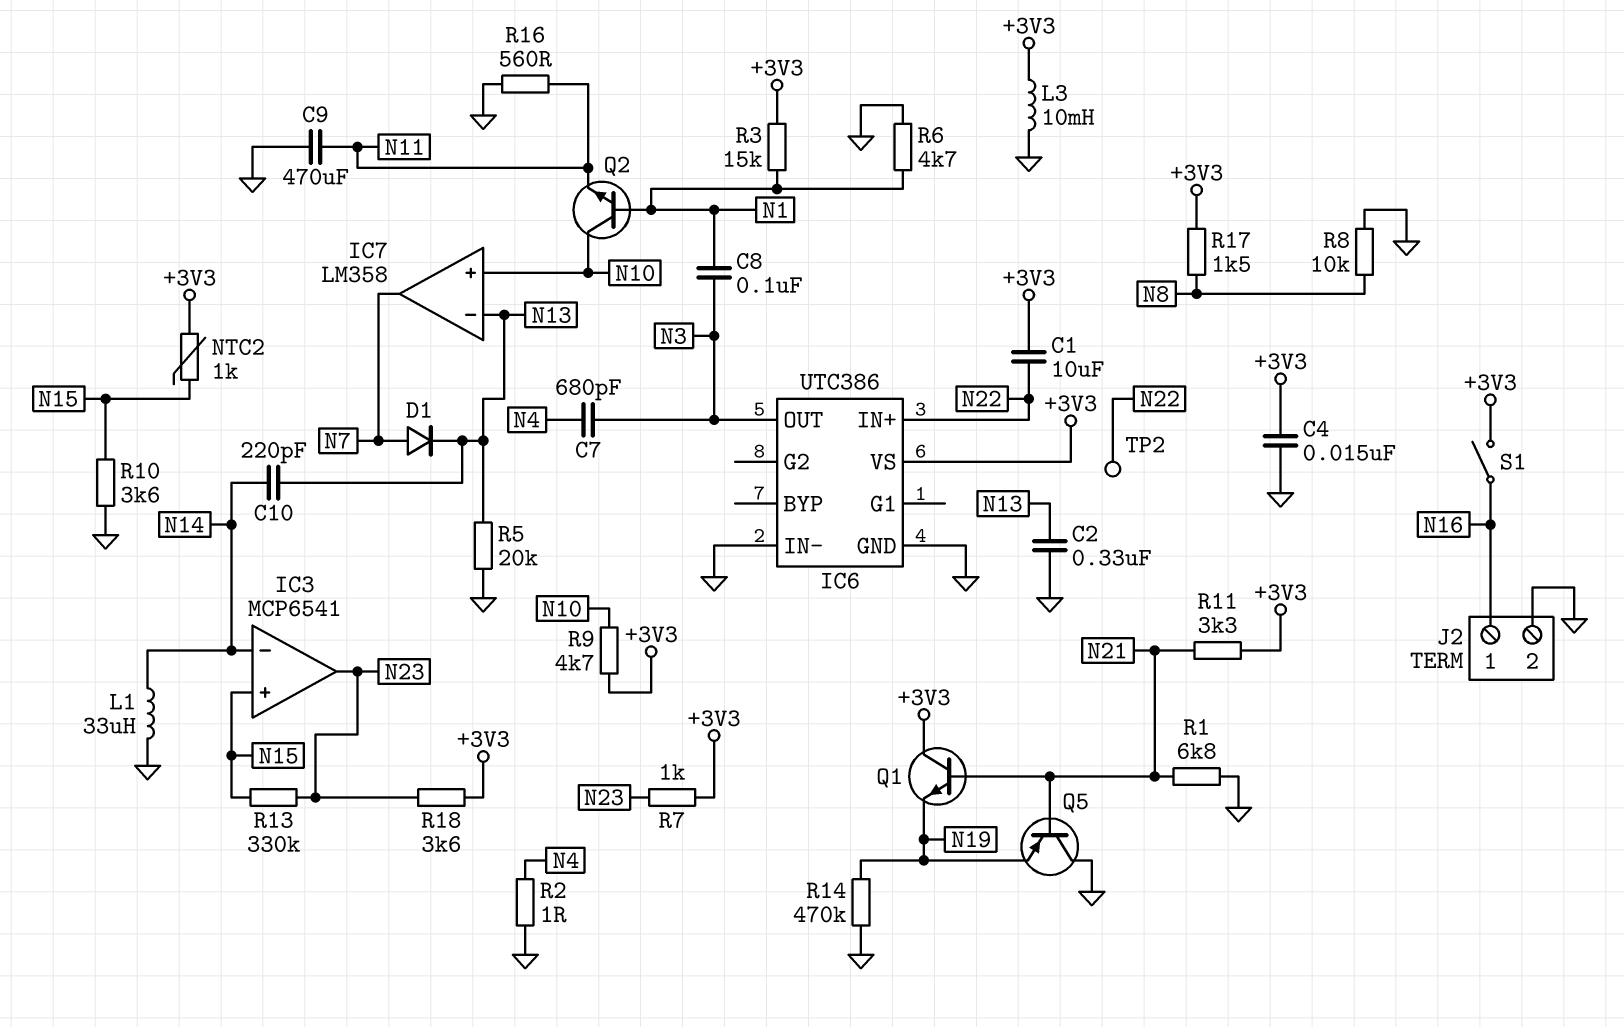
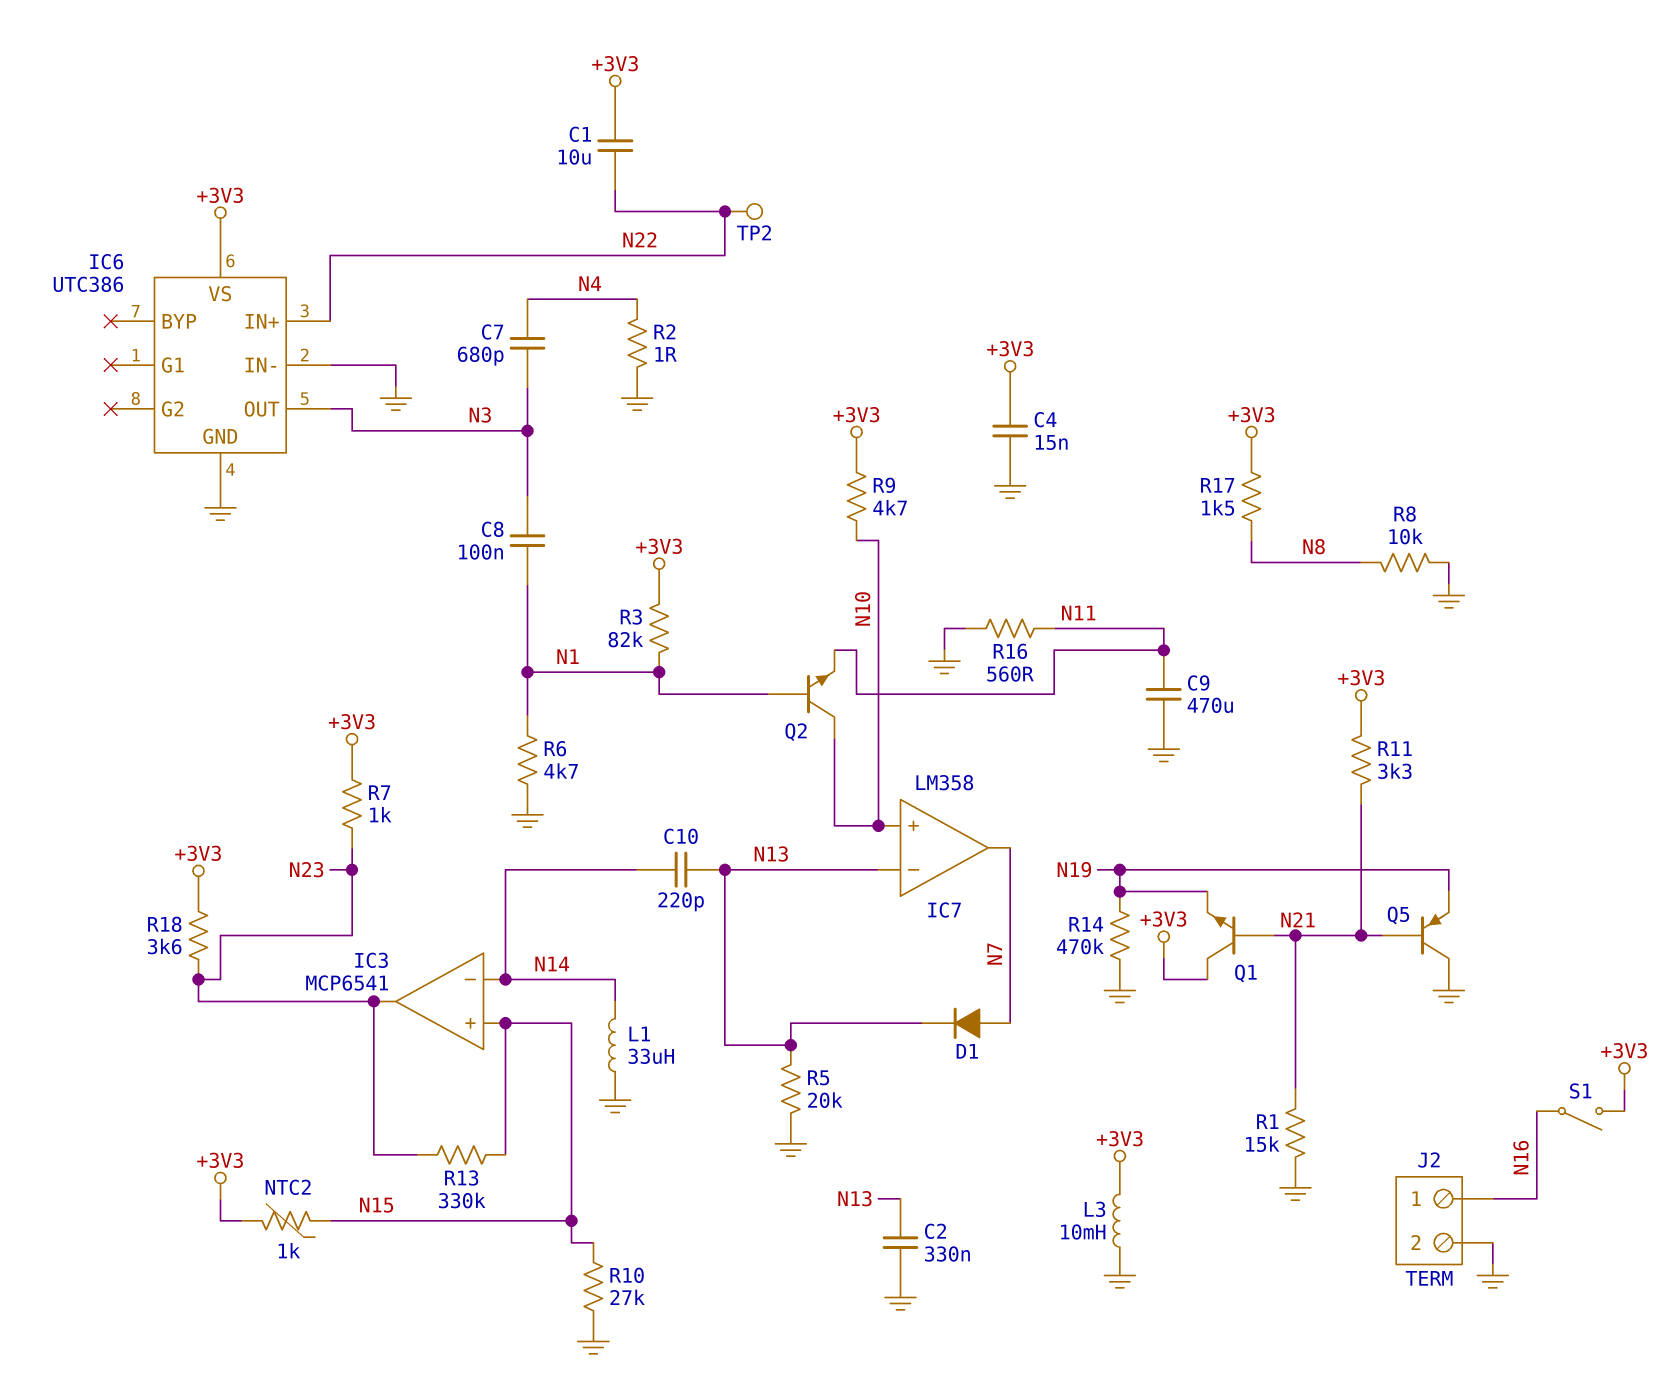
R1: 6.8k (GND, N21) -> 15k (GND, N21)
R3: 15k (+3V3, N1) -> 82k (+3V3, N1)
R10: 3.6k (GND, N15) -> 27k (GND, N15)

